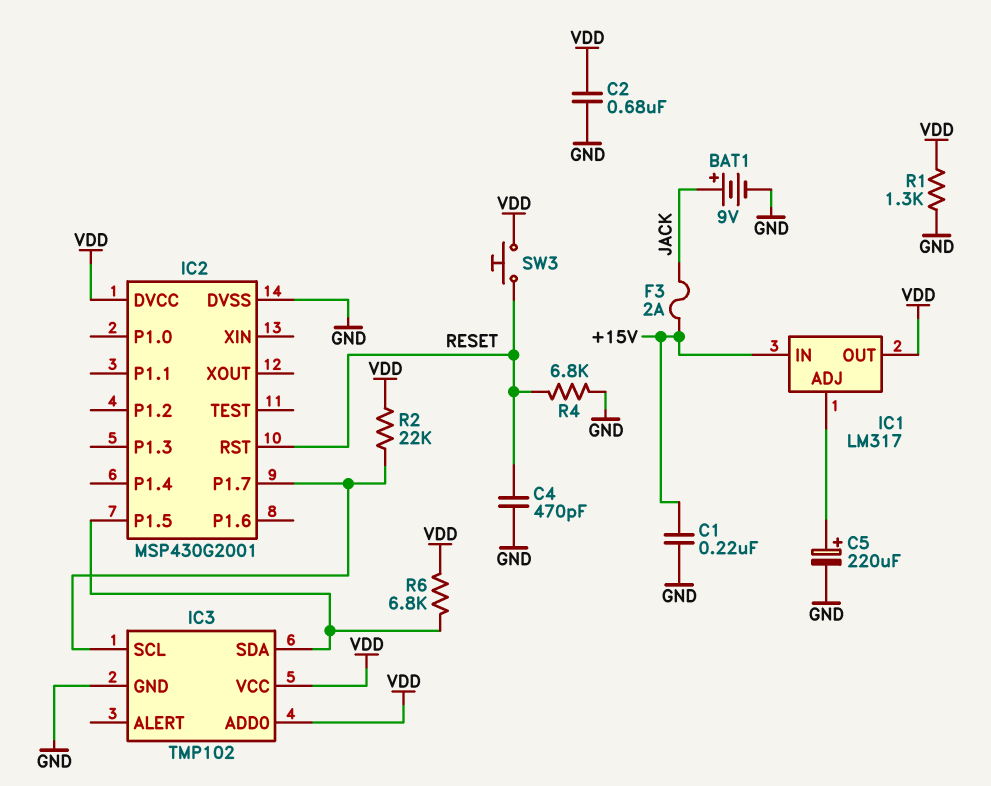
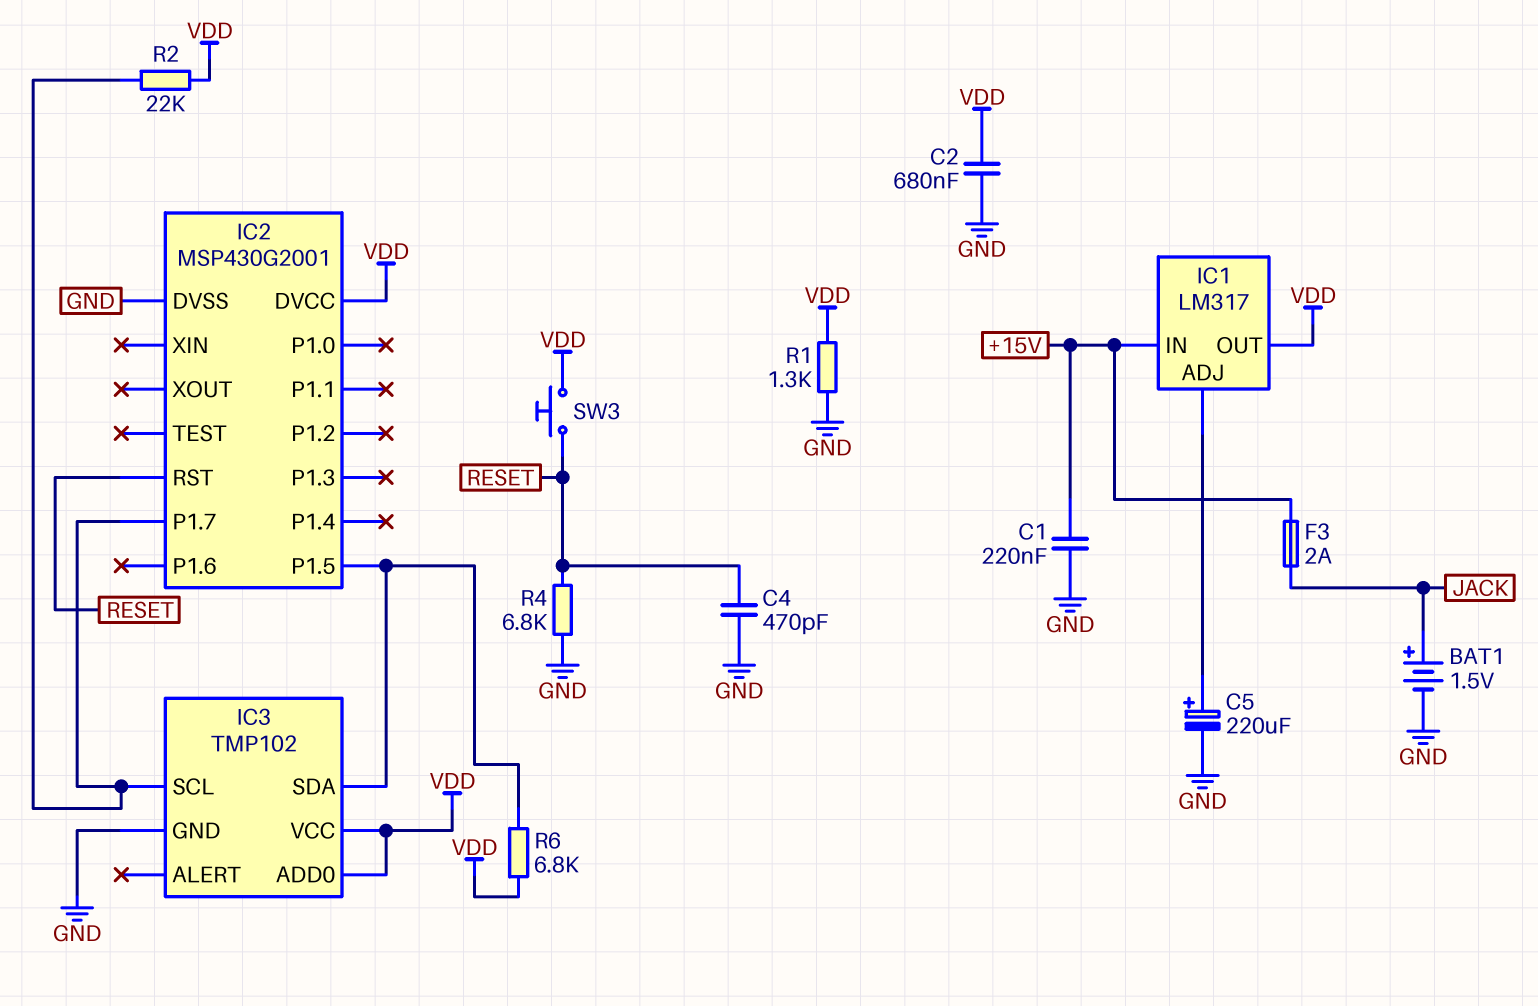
BAT1: 9V (plus JACK, minus GND) -> 1.5V (plus JACK, minus GND)

